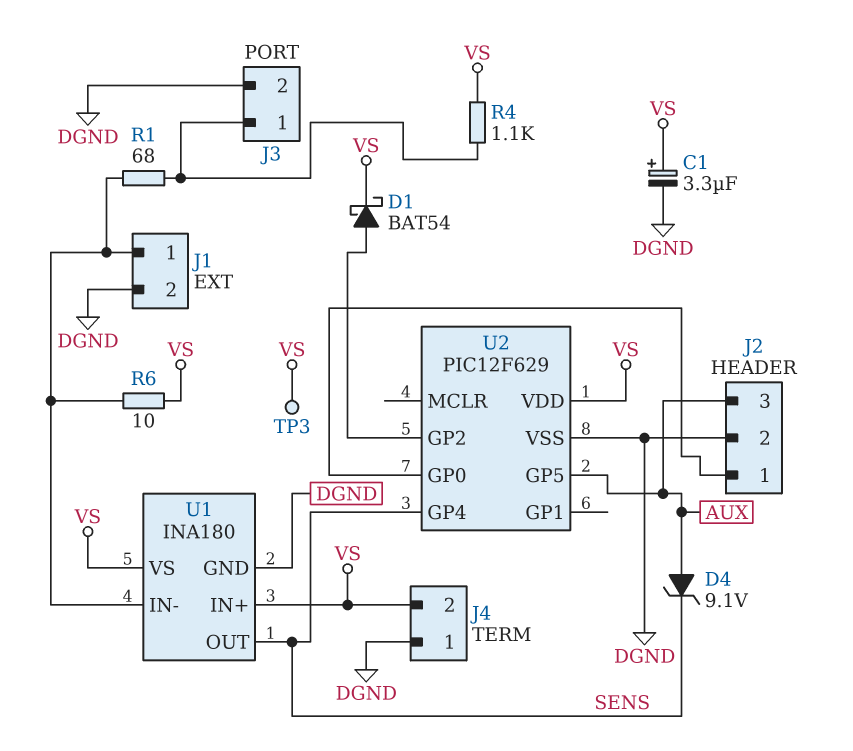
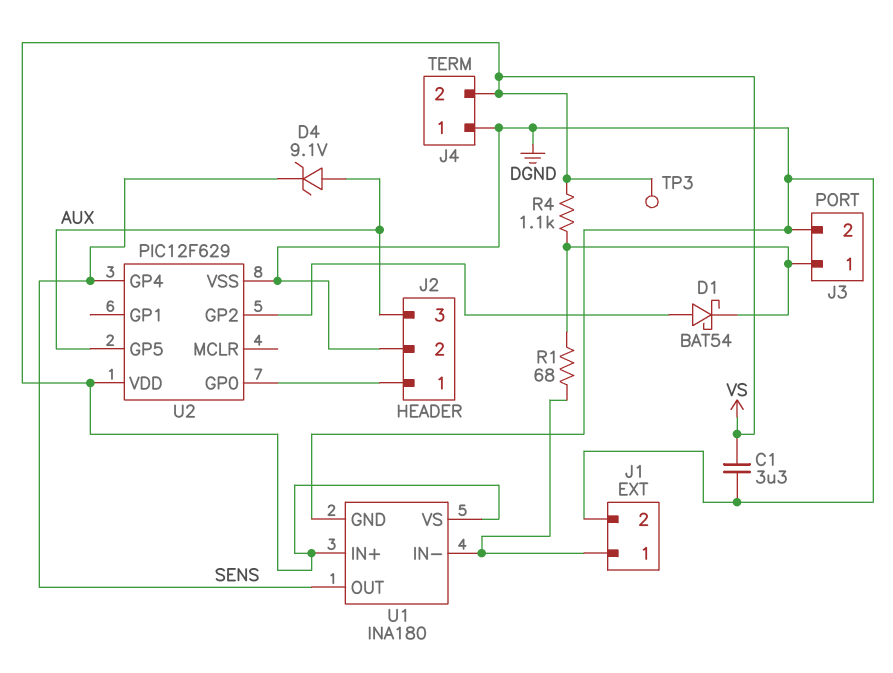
C1: 3.3uF (plus VS, minus DGND) -> 3.3uF (DGND, VS)
D1: schottky BAT54 (A U2/GP2, K VS) -> schottky BAT54 (A U2/GP2, K J3/1)
R6: 10 (J1/1, VS) -> none

